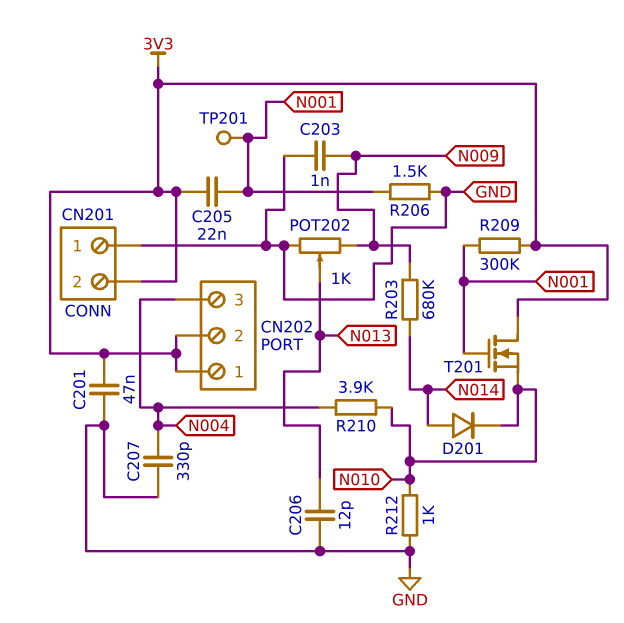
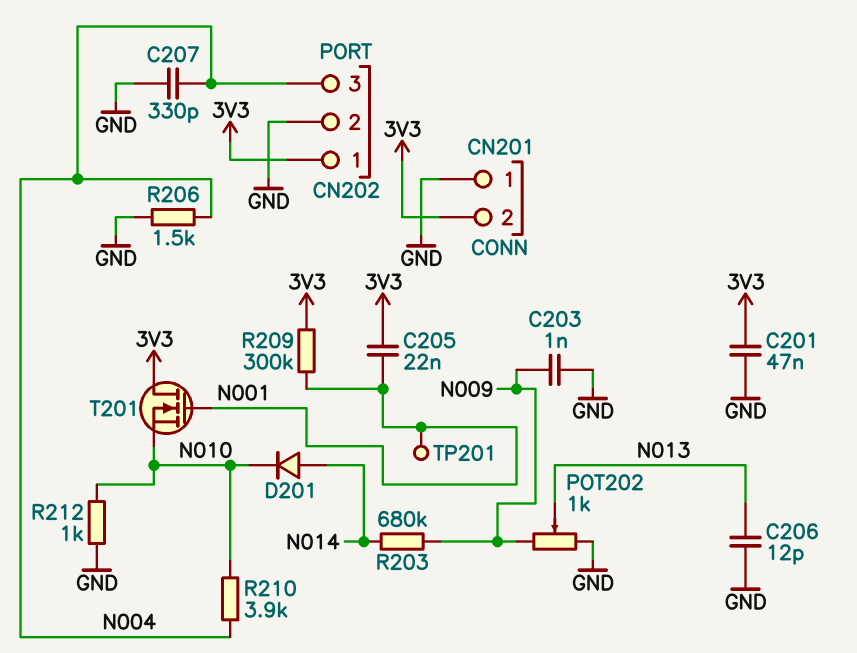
CN202 pin 2: 3V3 -> GND
R206: 1.5k (GND, N001) -> 1.5k (GND, N004)

